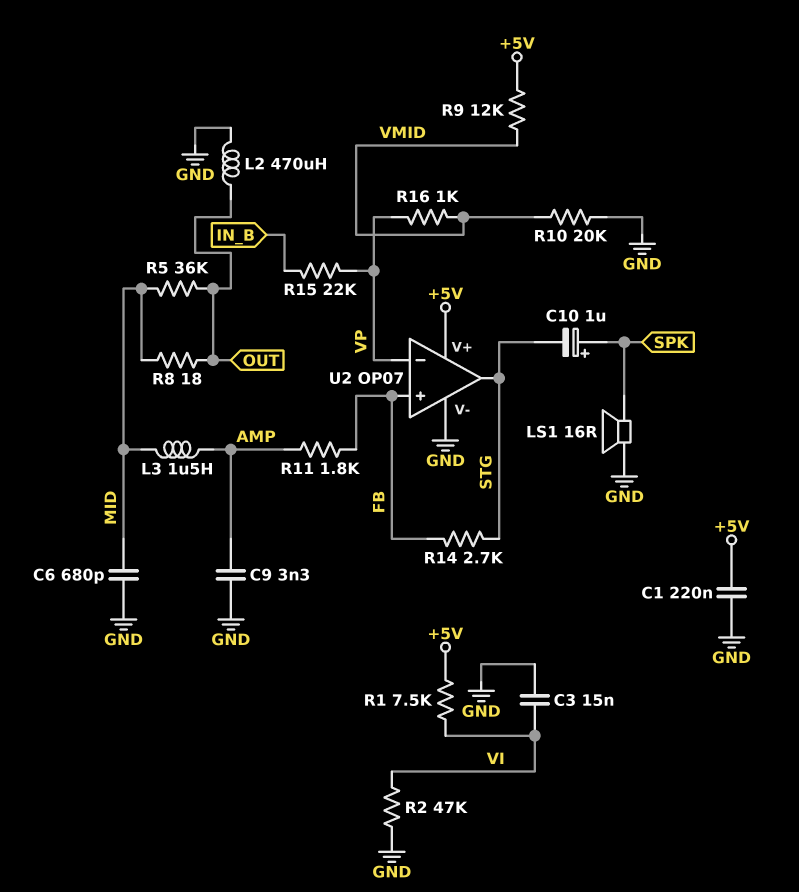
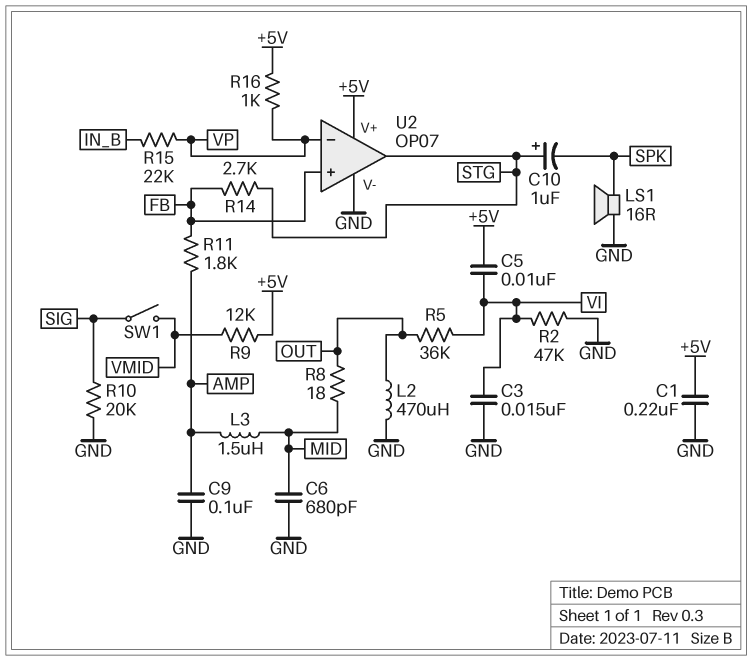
C5: none -> 10nF (+5V, VI)
C9: 3.3nF (AMP, GND) -> 100nF (AMP, GND)
C10: 1uF (plus SPK, minus STG) -> 1uF (plus STG, minus SPK)
R1: 7.5k (+5V, VI) -> none
R5: 36k (MID, OUT) -> 36k (OUT, VI)
R10: 20k (GND, VMID) -> 20k (GND, SIG)
R16: 1k (VMID, VP) -> 1k (+5V, VP)
SW1: none -> switch (SIG, VMID)

